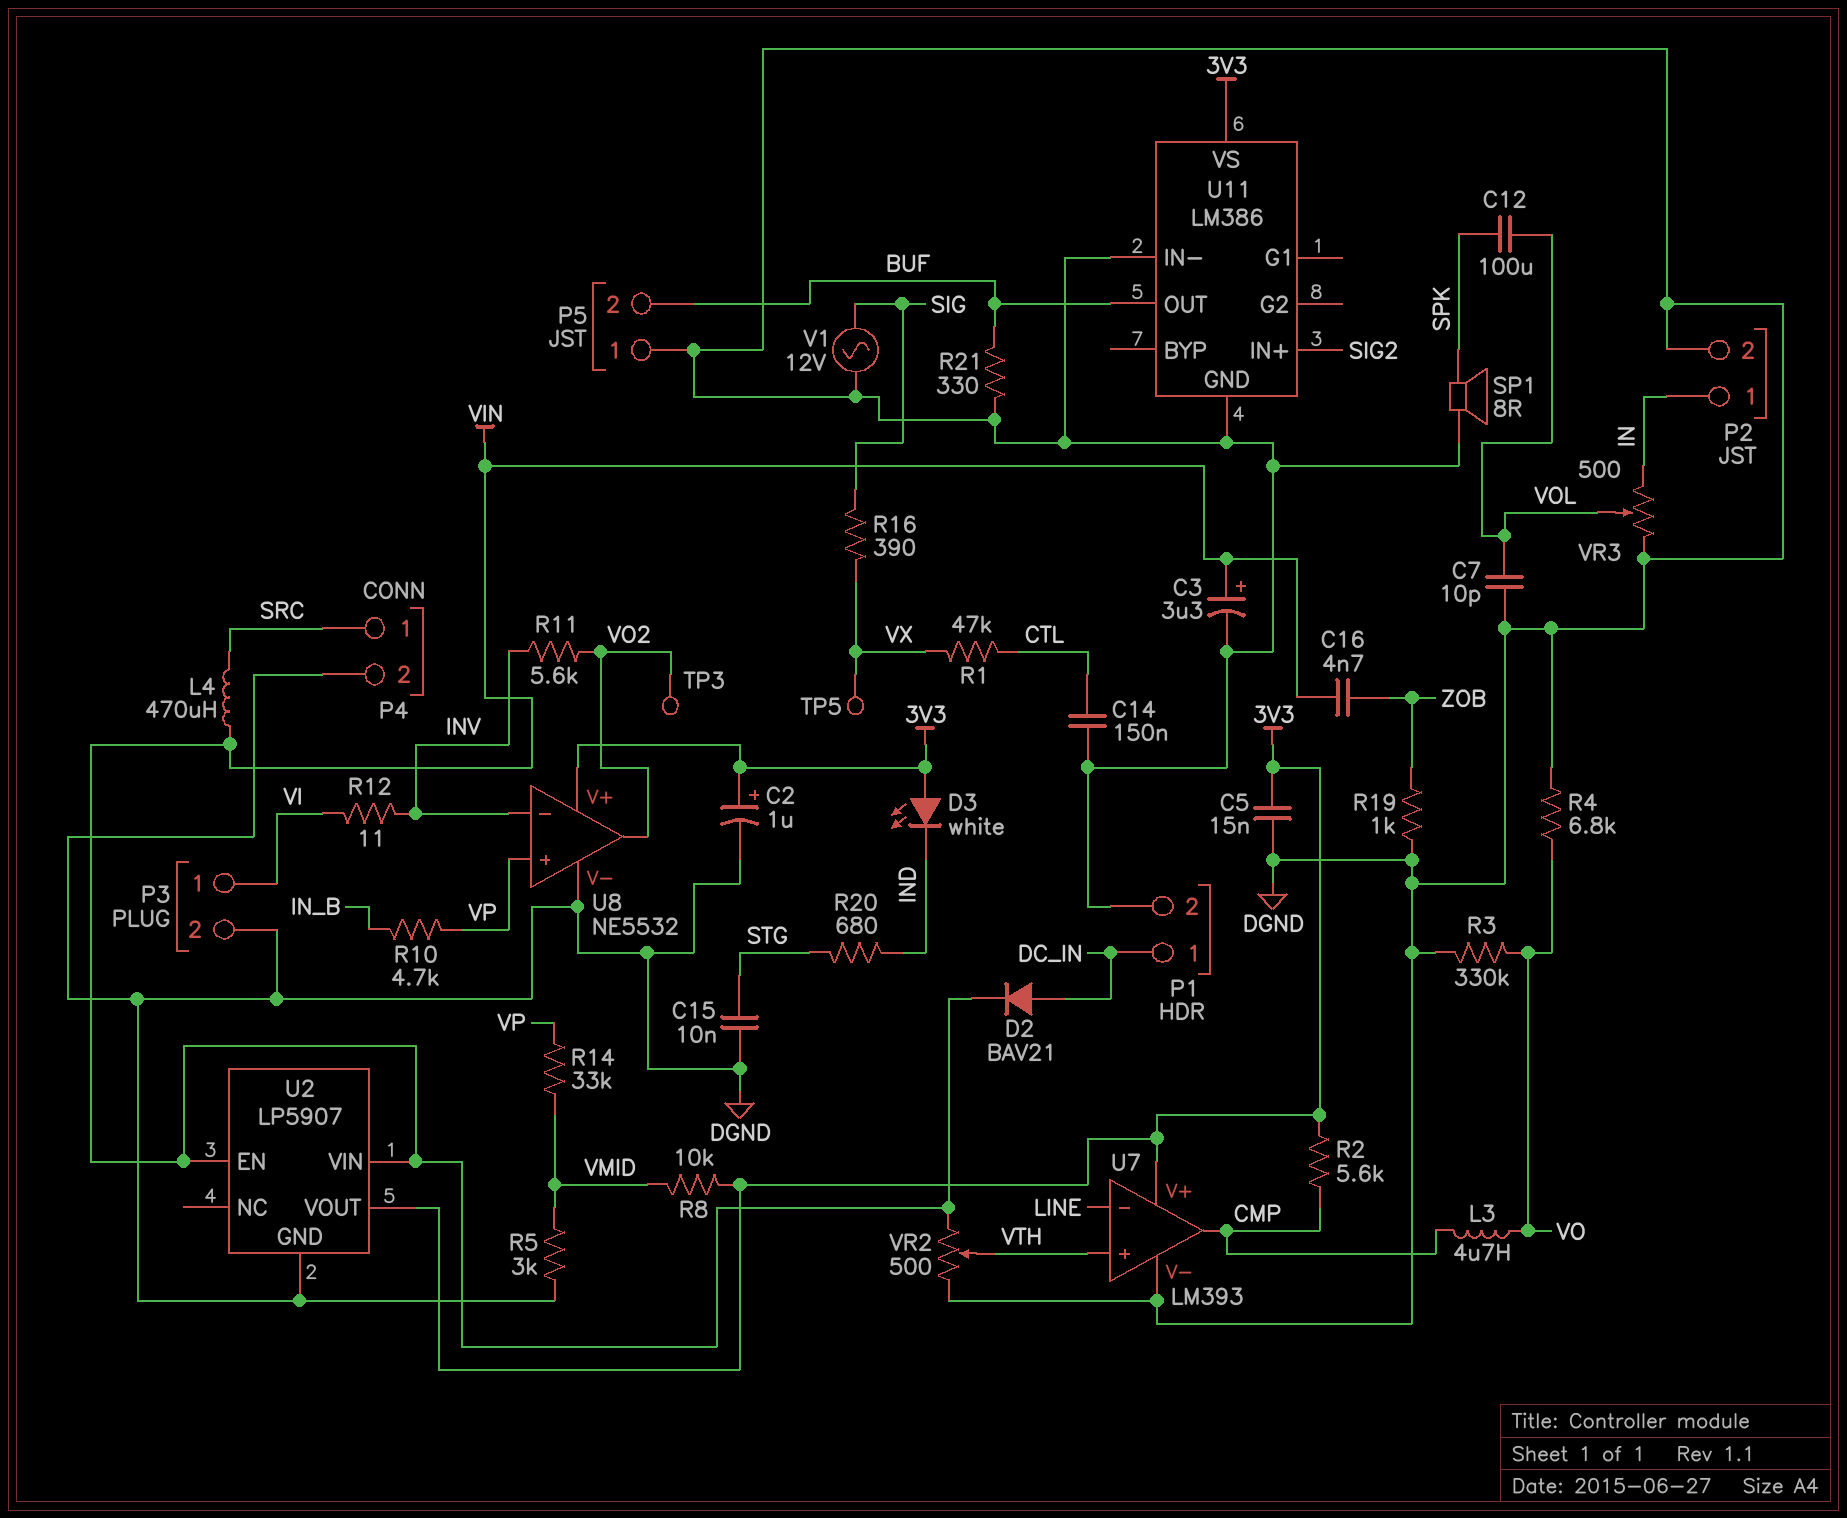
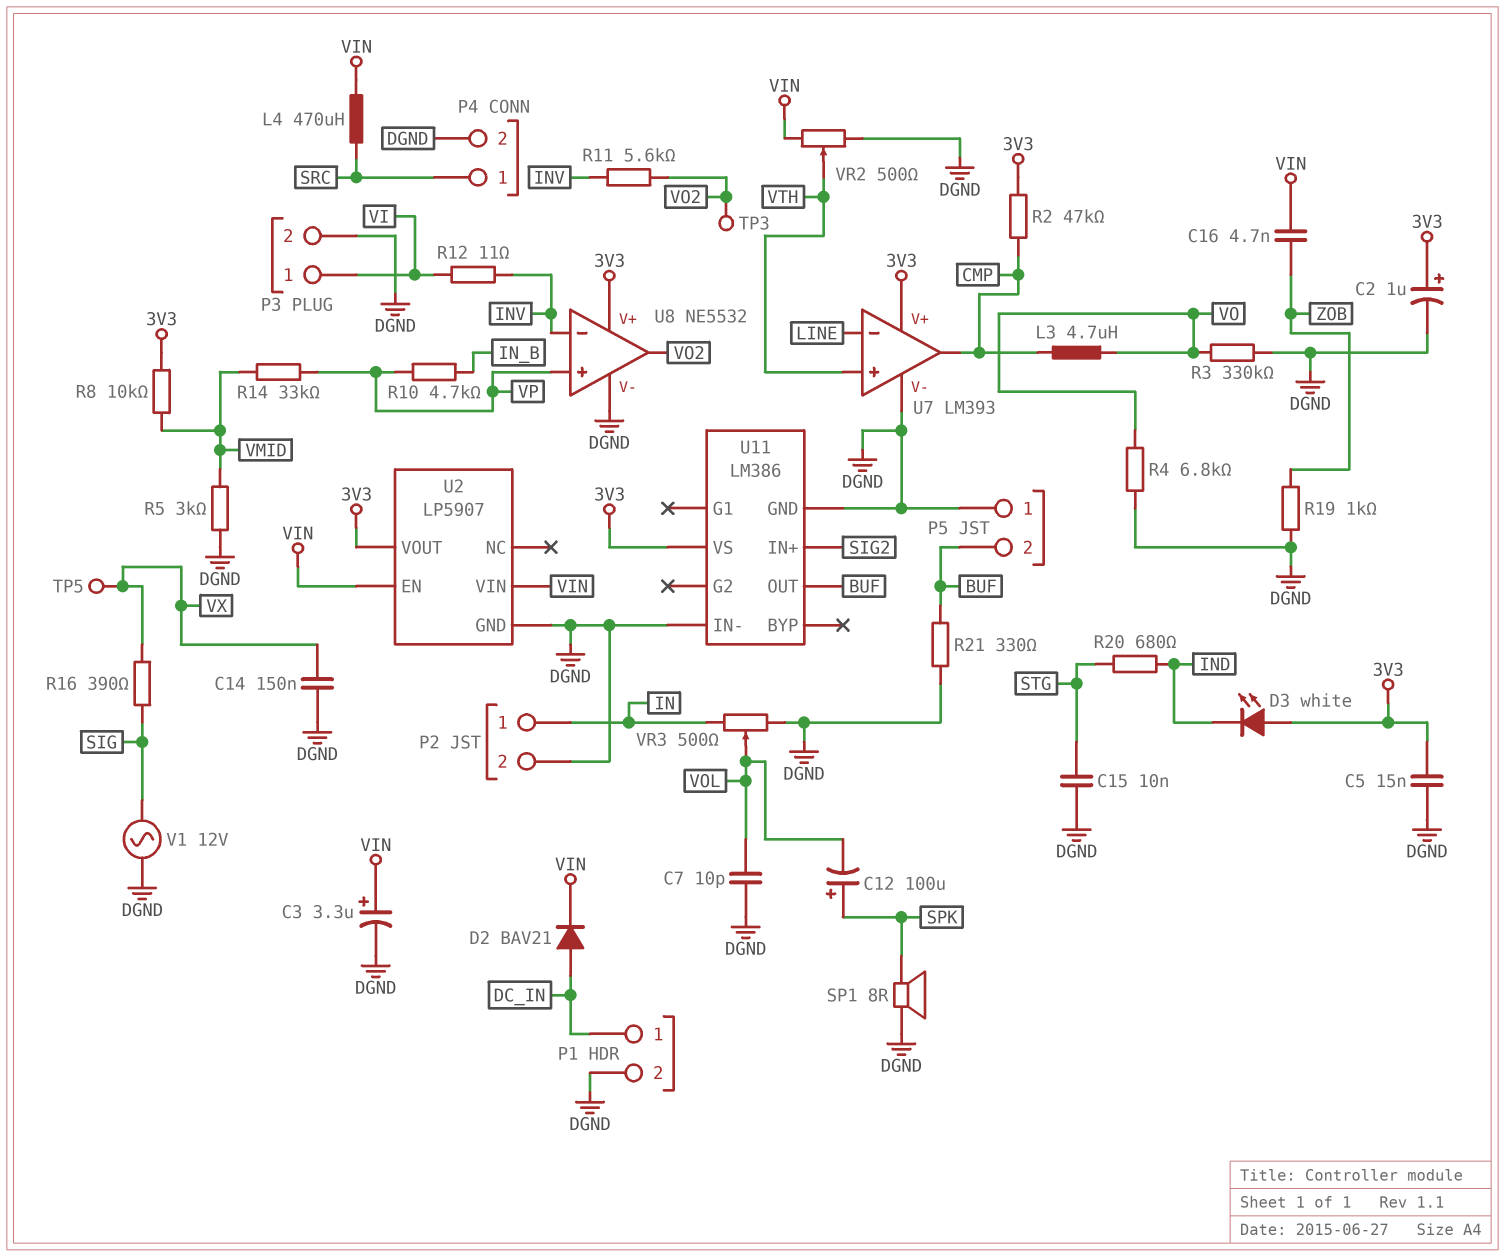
C12: 100uF (SPK, VOL) -> 100uF (plus SPK, minus VOL)
C14: 150nF (CTL, DGND) -> 150nF (DGND, VX)
R1: 47k (CTL, VX) -> none
R2: 5.6k (3V3, CMP) -> 47k (3V3, CMP)

